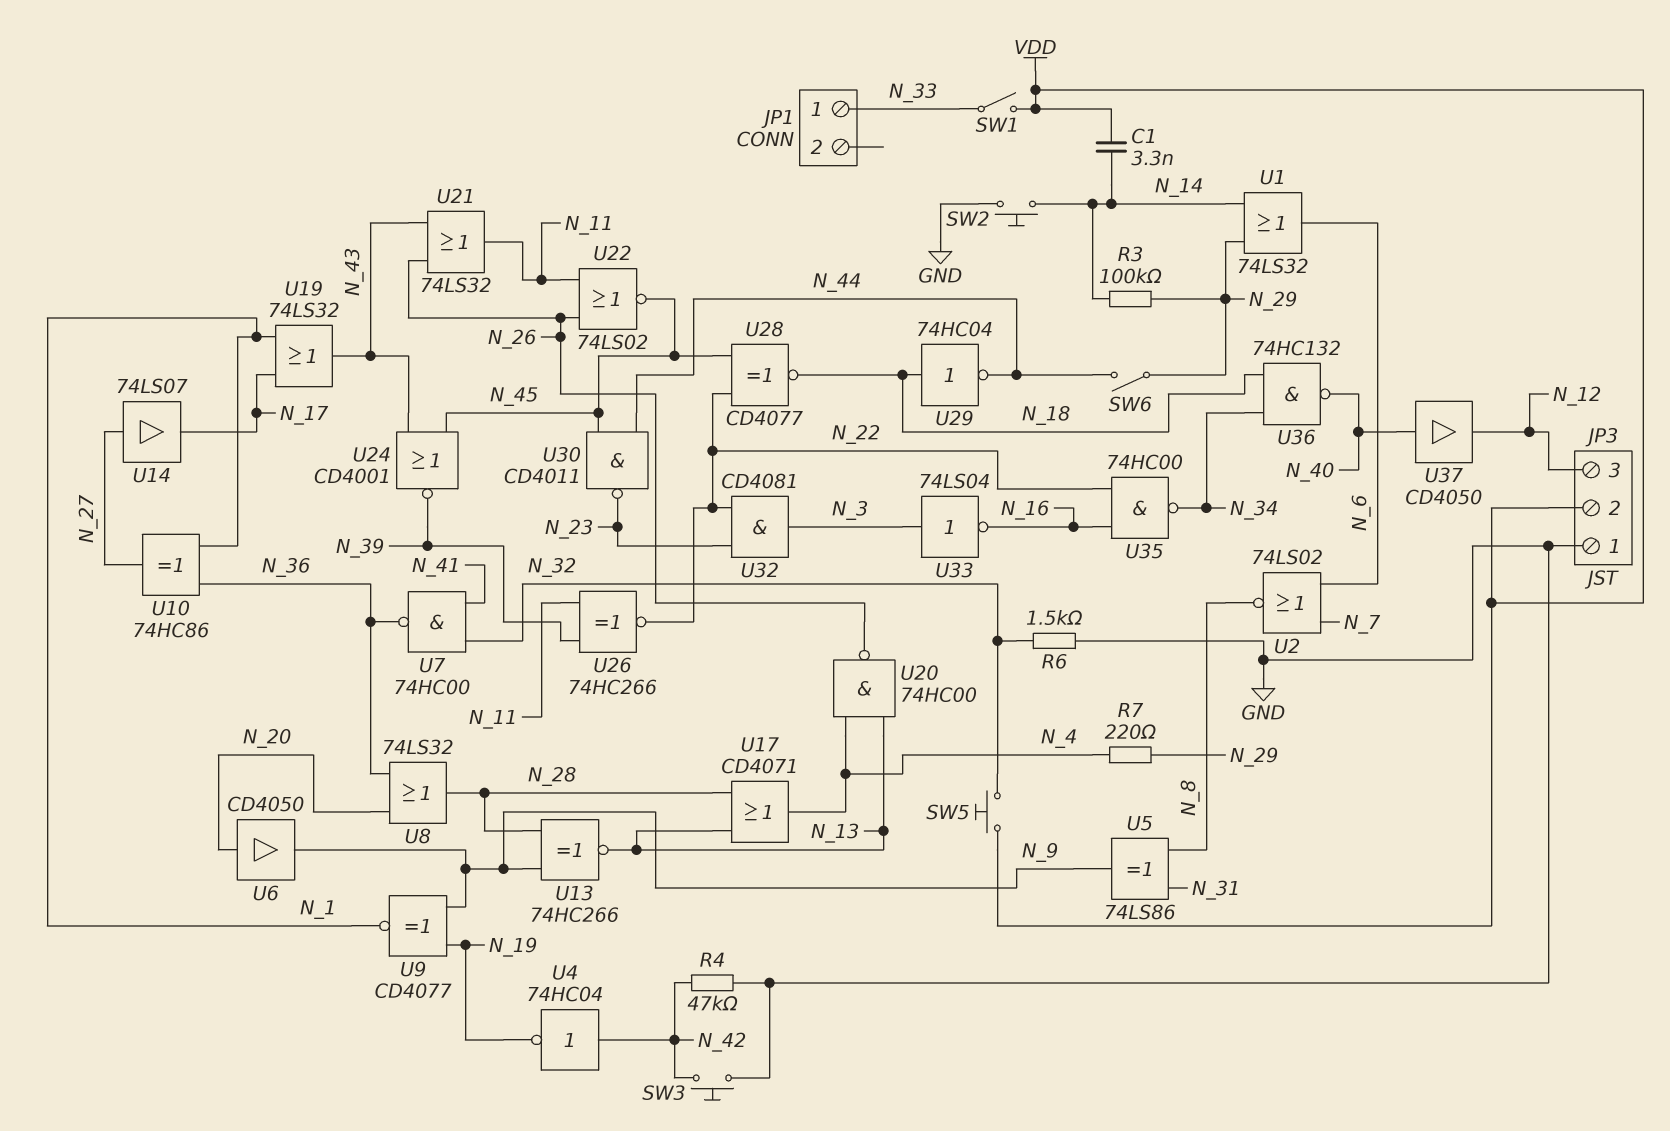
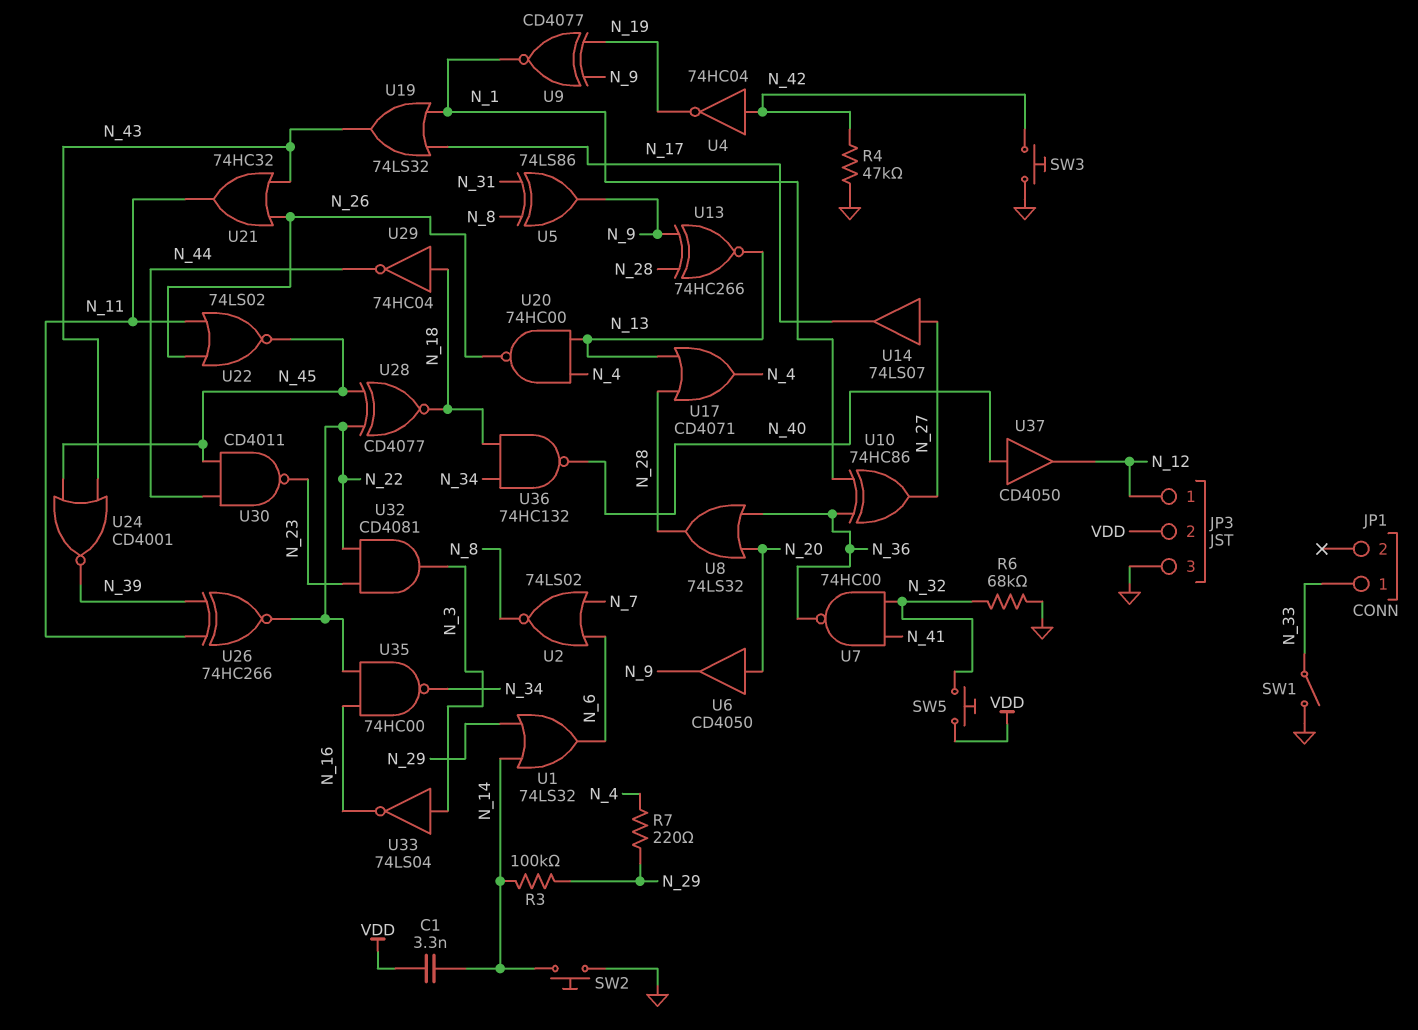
JP3 pin 1: GND -> N_12
JP3 pin 3: N_12 -> GND
R6: 1.5k (GND, N_32) -> 68k (GND, N_32)
SW1: switch (N_33, VDD) -> switch (GND, N_33)
SW6: switch (N_29, N_44) -> none
U21: OR 74LS32 (in N_26, in N_43, out N_11) -> OR 74HC32 (in N_26, in N_43, out N_11)

